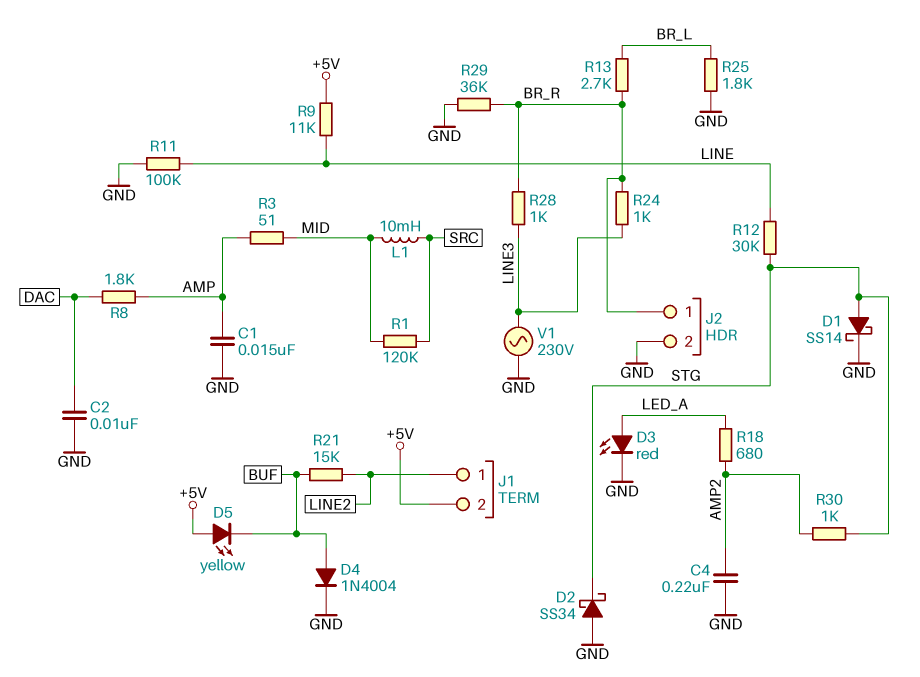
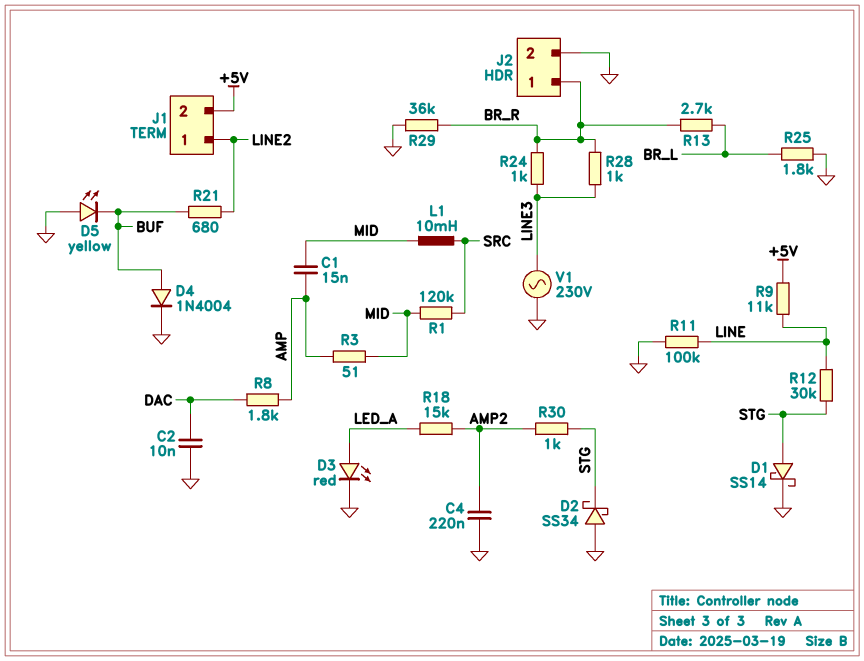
C1: 15nF (AMP, GND) -> 15nF (AMP, MID)
D5: LED yellow (A +5V, K BUF) -> LED yellow (A GND, K BUF)
R18: 680 (AMP2, LED_A) -> 15k (AMP2, LED_A)
R21: 15k (BUF, LINE2) -> 680 (BUF, LINE2)

